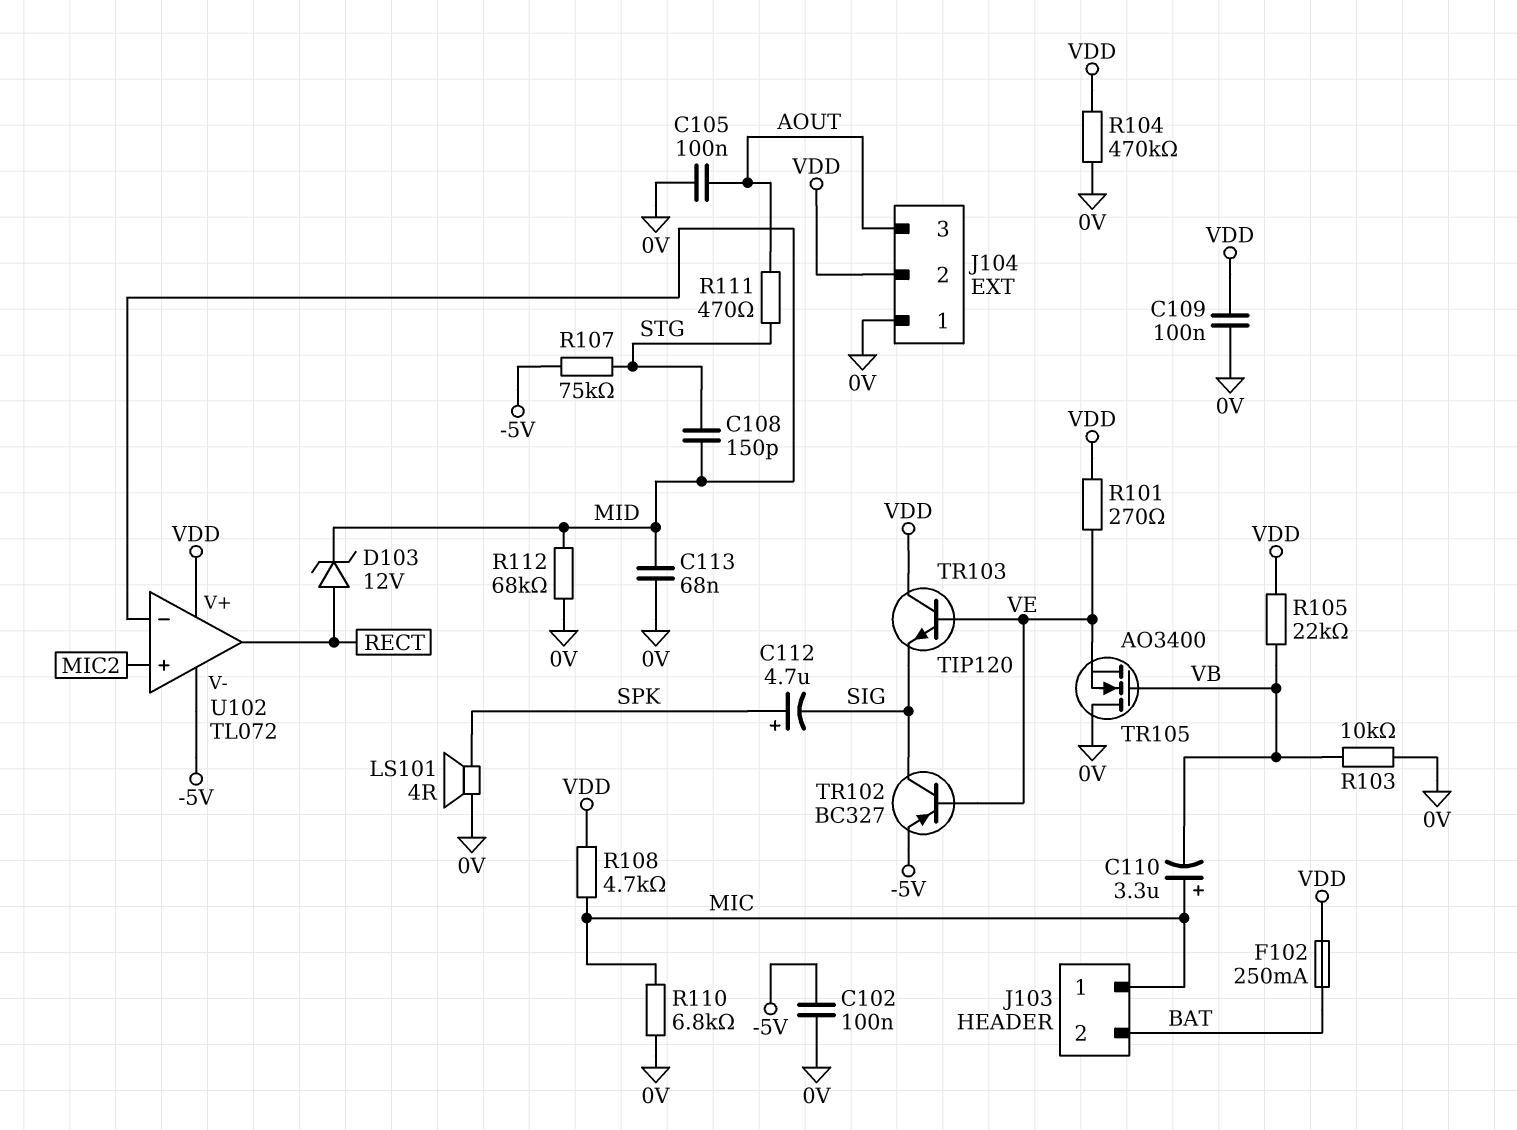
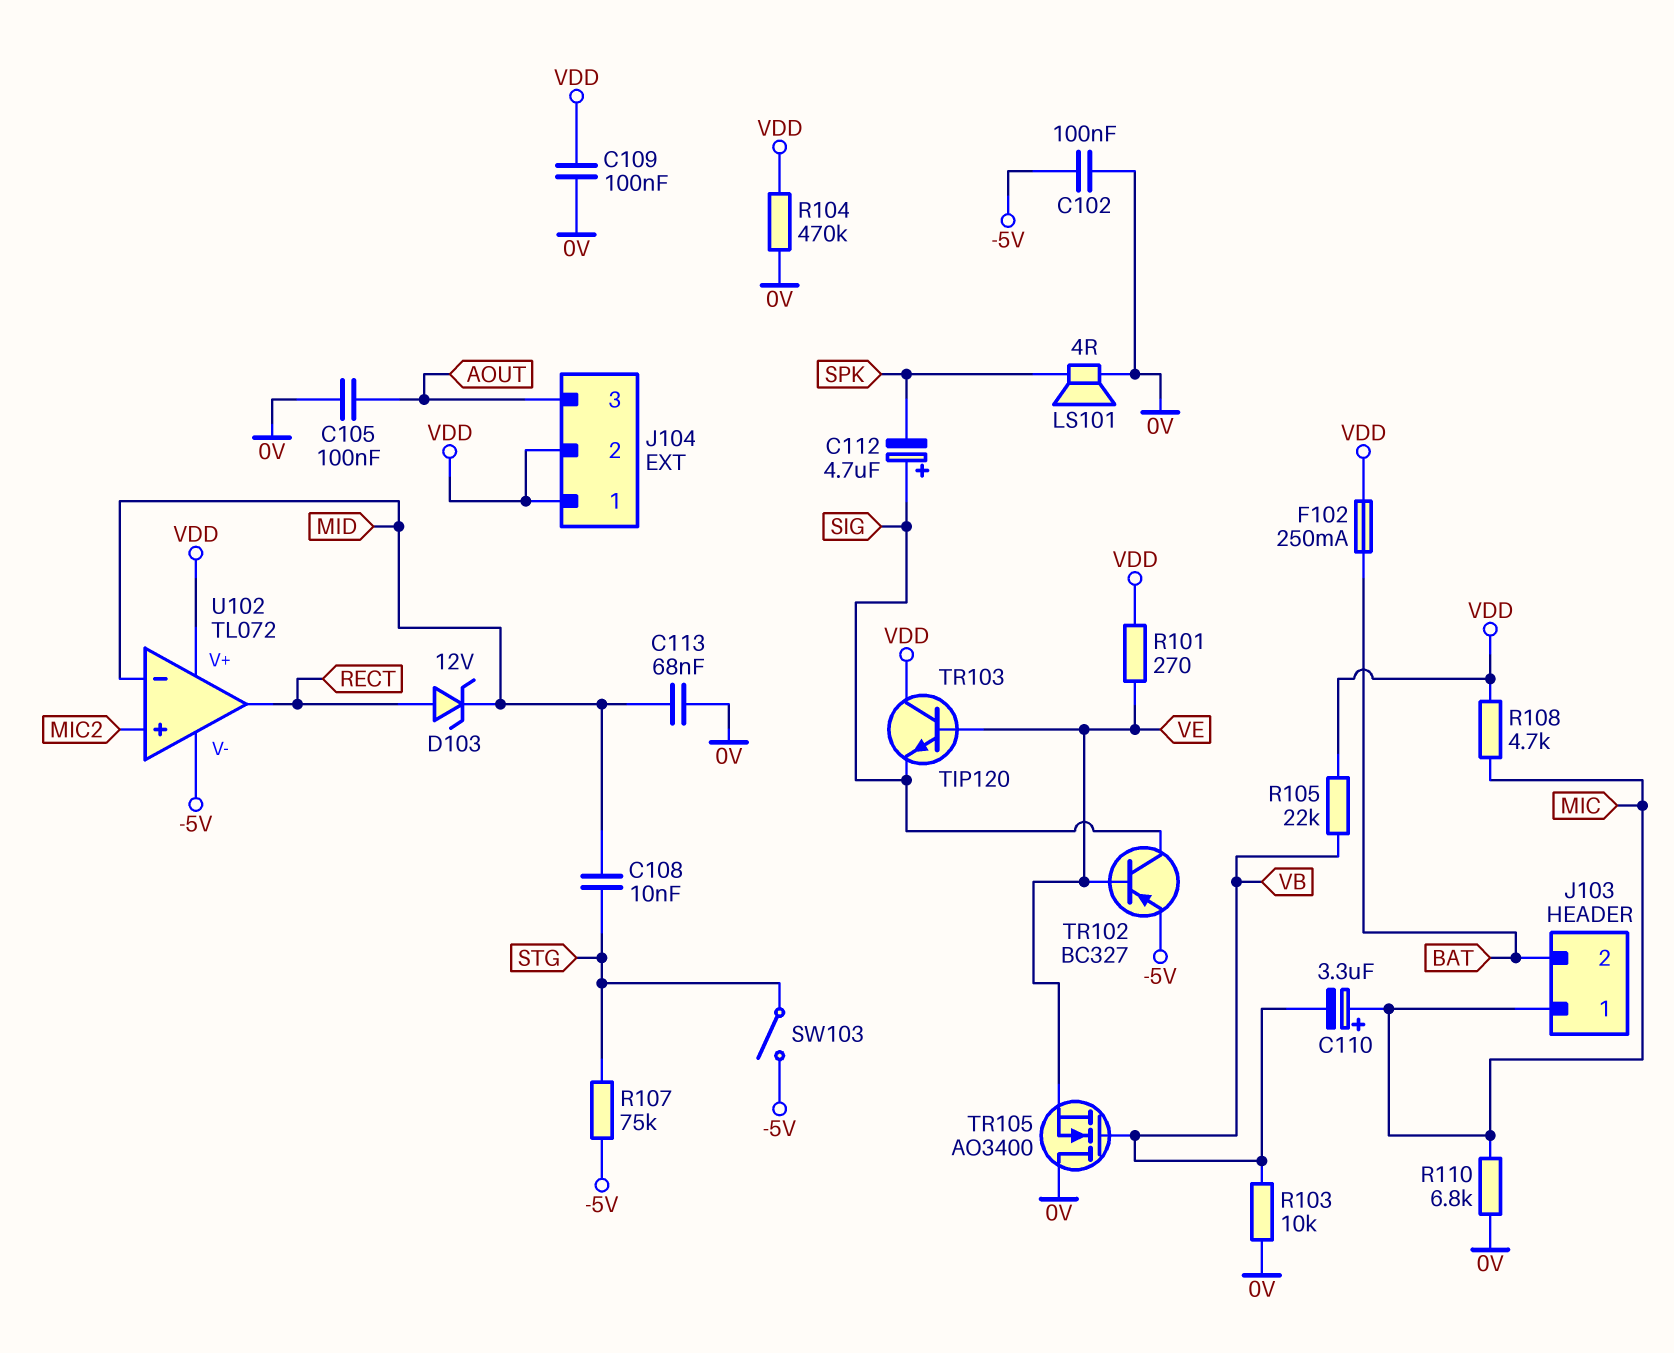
C108: 150pF (MID, STG) -> 10nF (MID, STG)
C112: 4.7uF (plus SPK, minus SIG) -> 4.7uF (plus SIG, minus SPK)
J104 pin 1: 0V -> VDD
R111: 470 (AOUT, STG) -> none
R112: 68k (0V, MID) -> none
SW103: none -> switch (-5V, STG)

